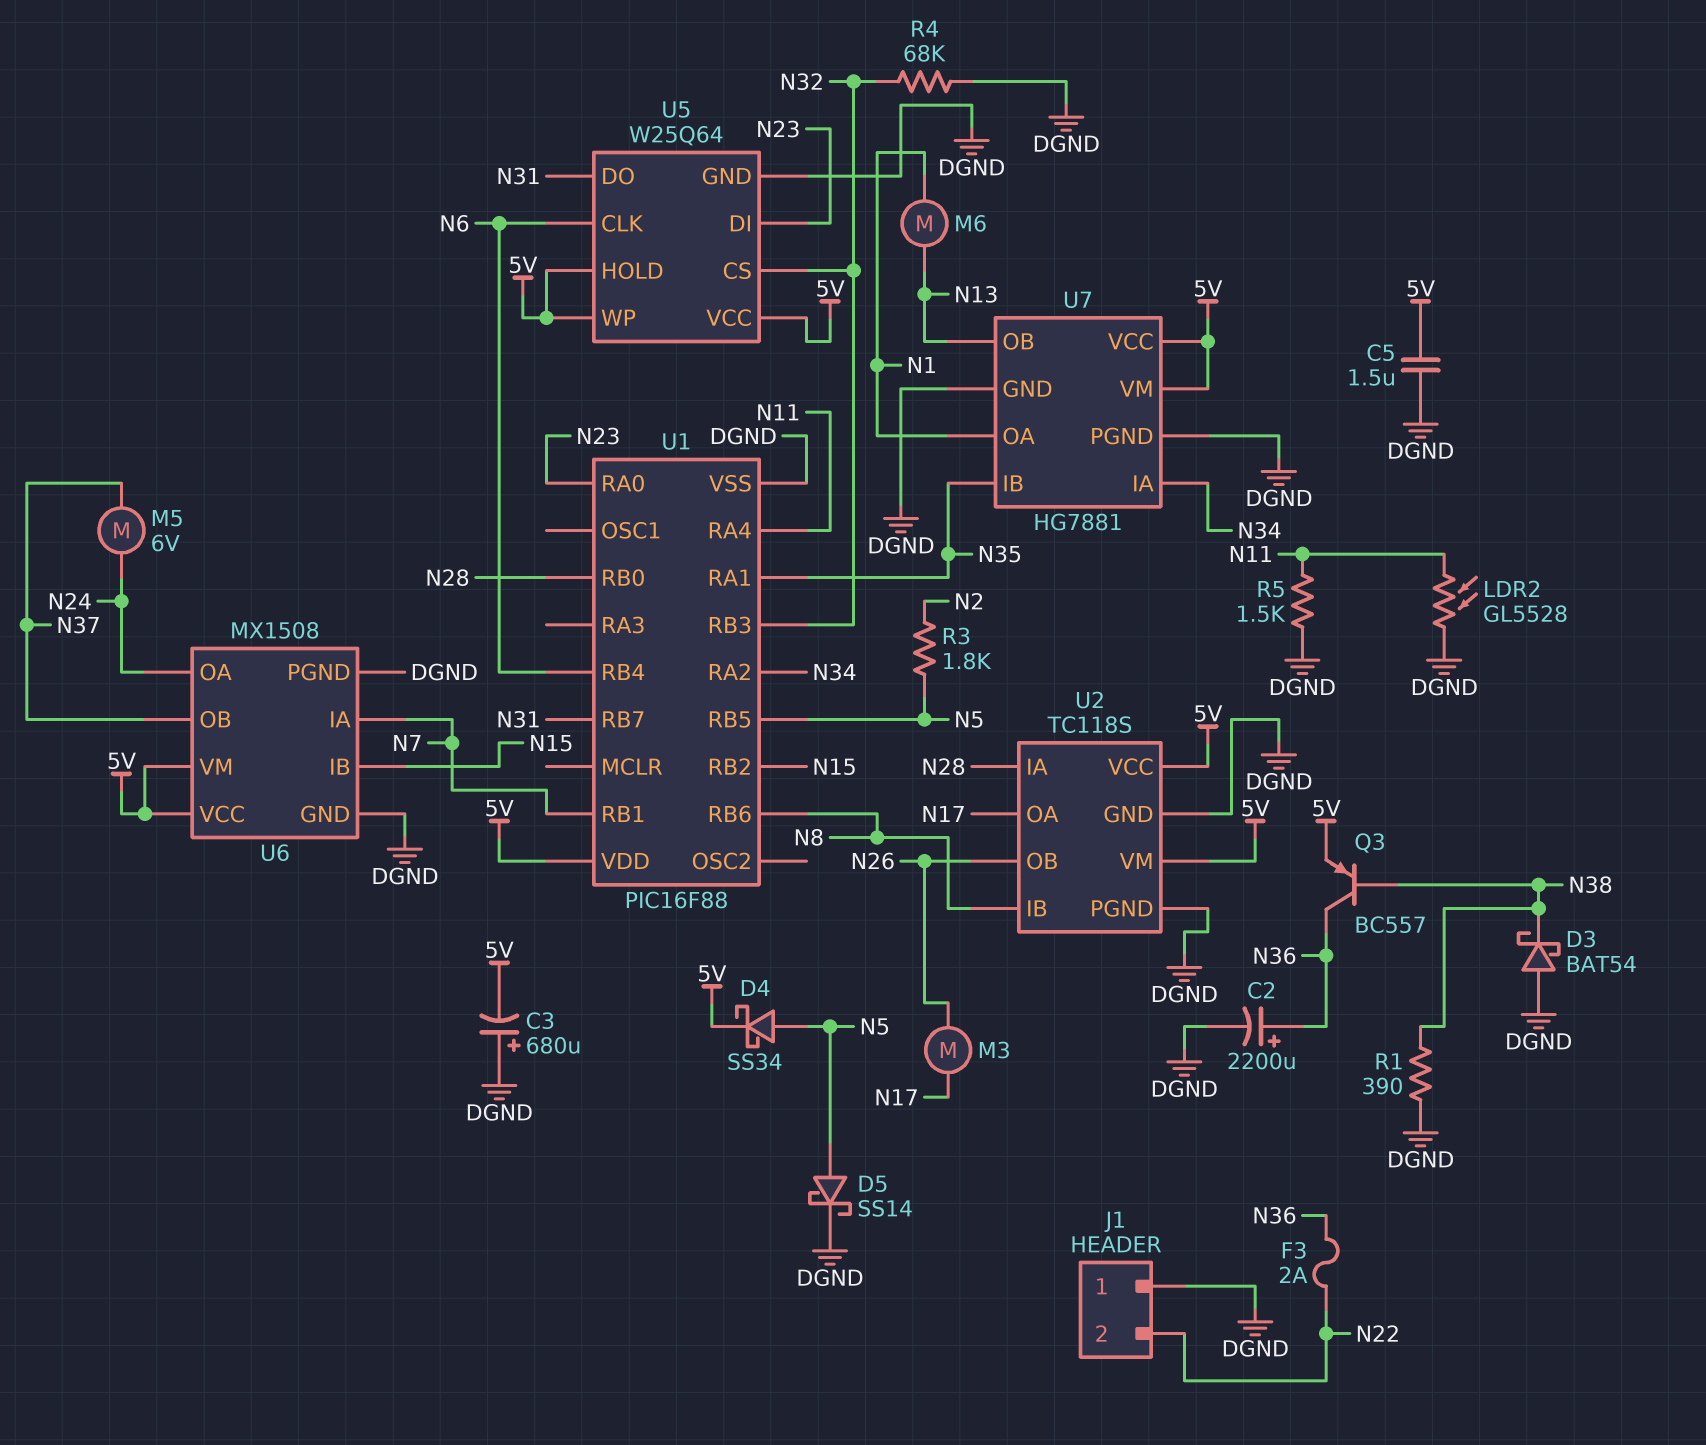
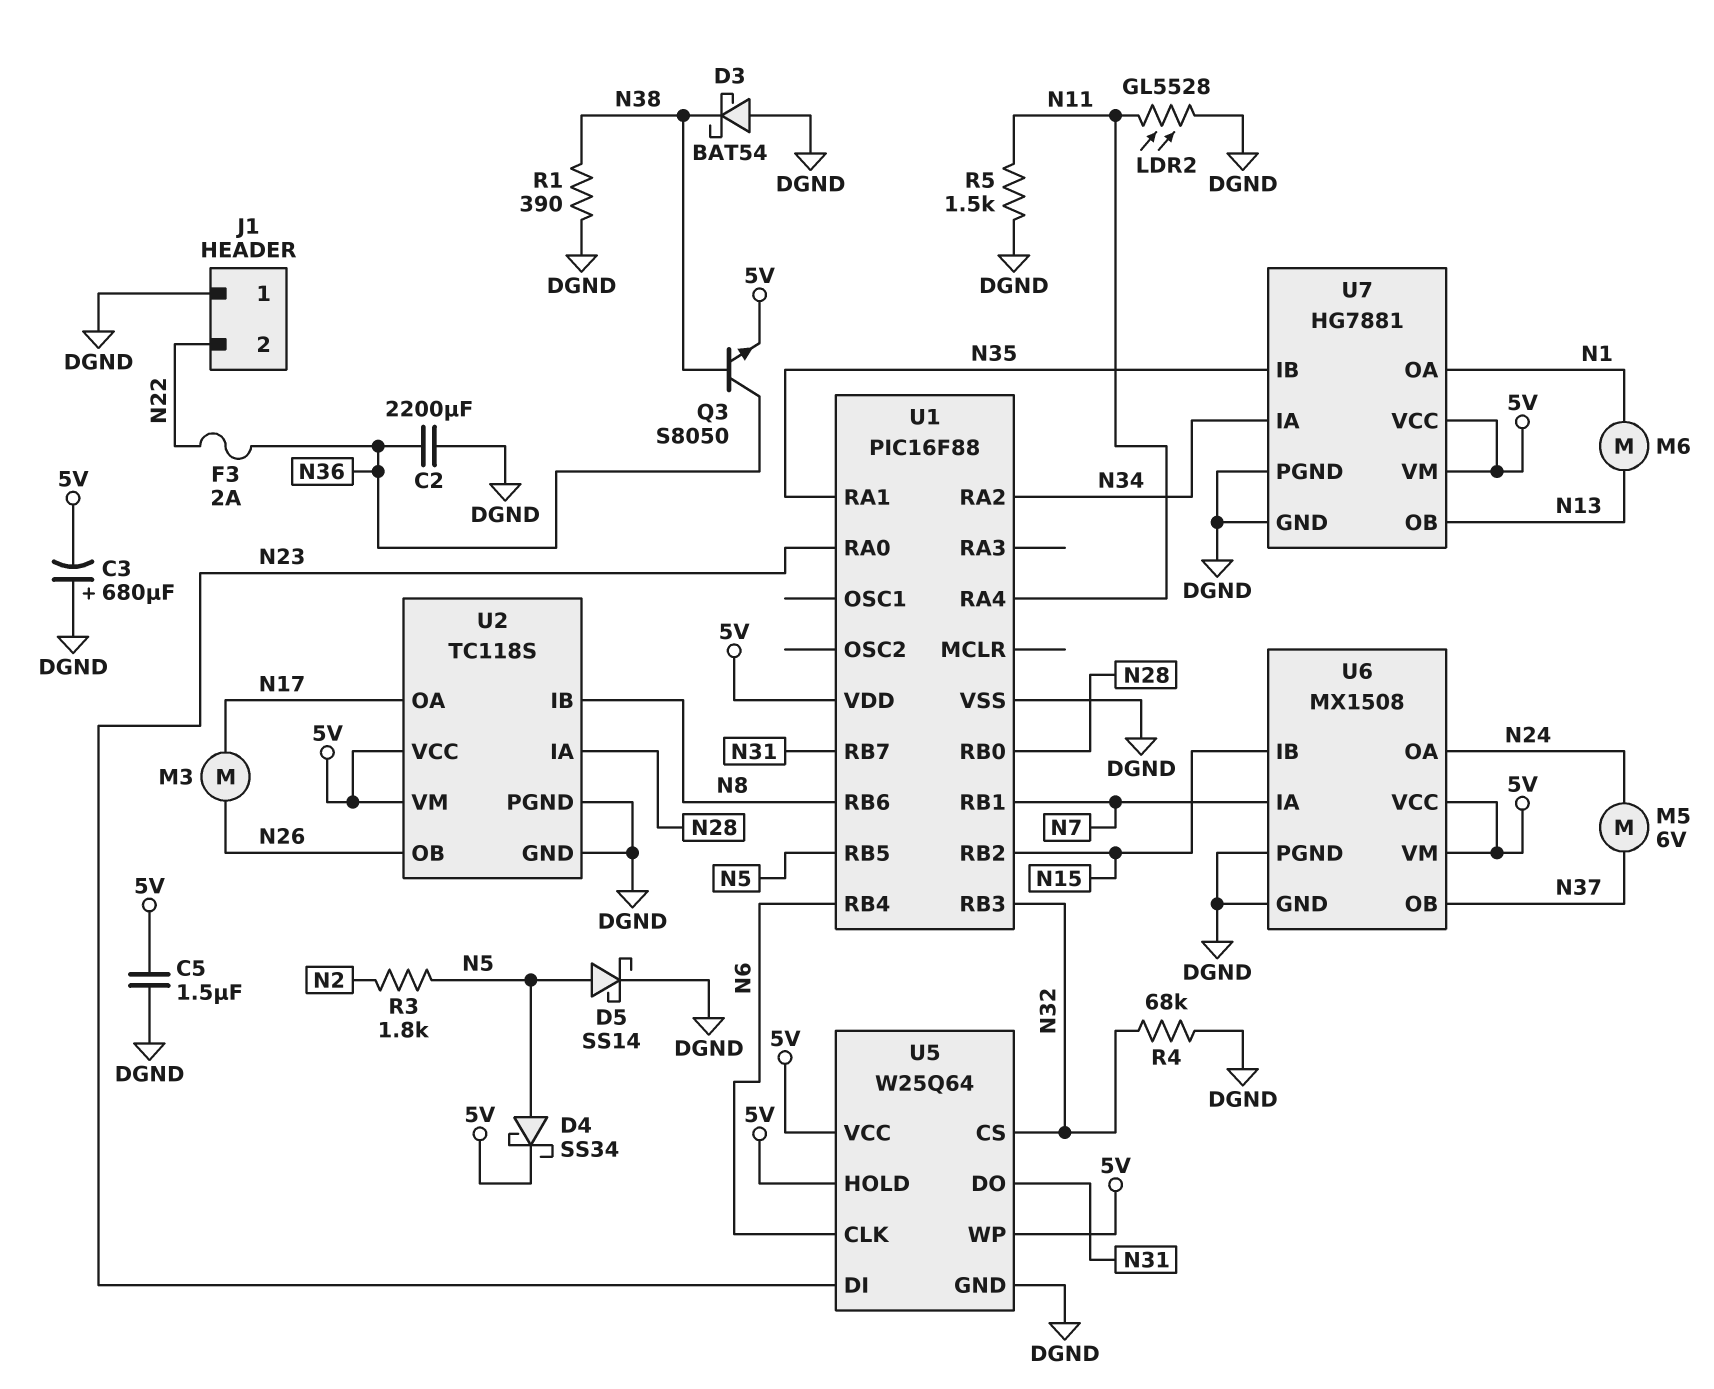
C2: 2200uF (plus N36, minus DGND) -> 2200uF (DGND, N36)
Q3: PNP BC557 (B N38, C N36, E 5V) -> NPN S8050 (B N38, C N36, E 5V)

